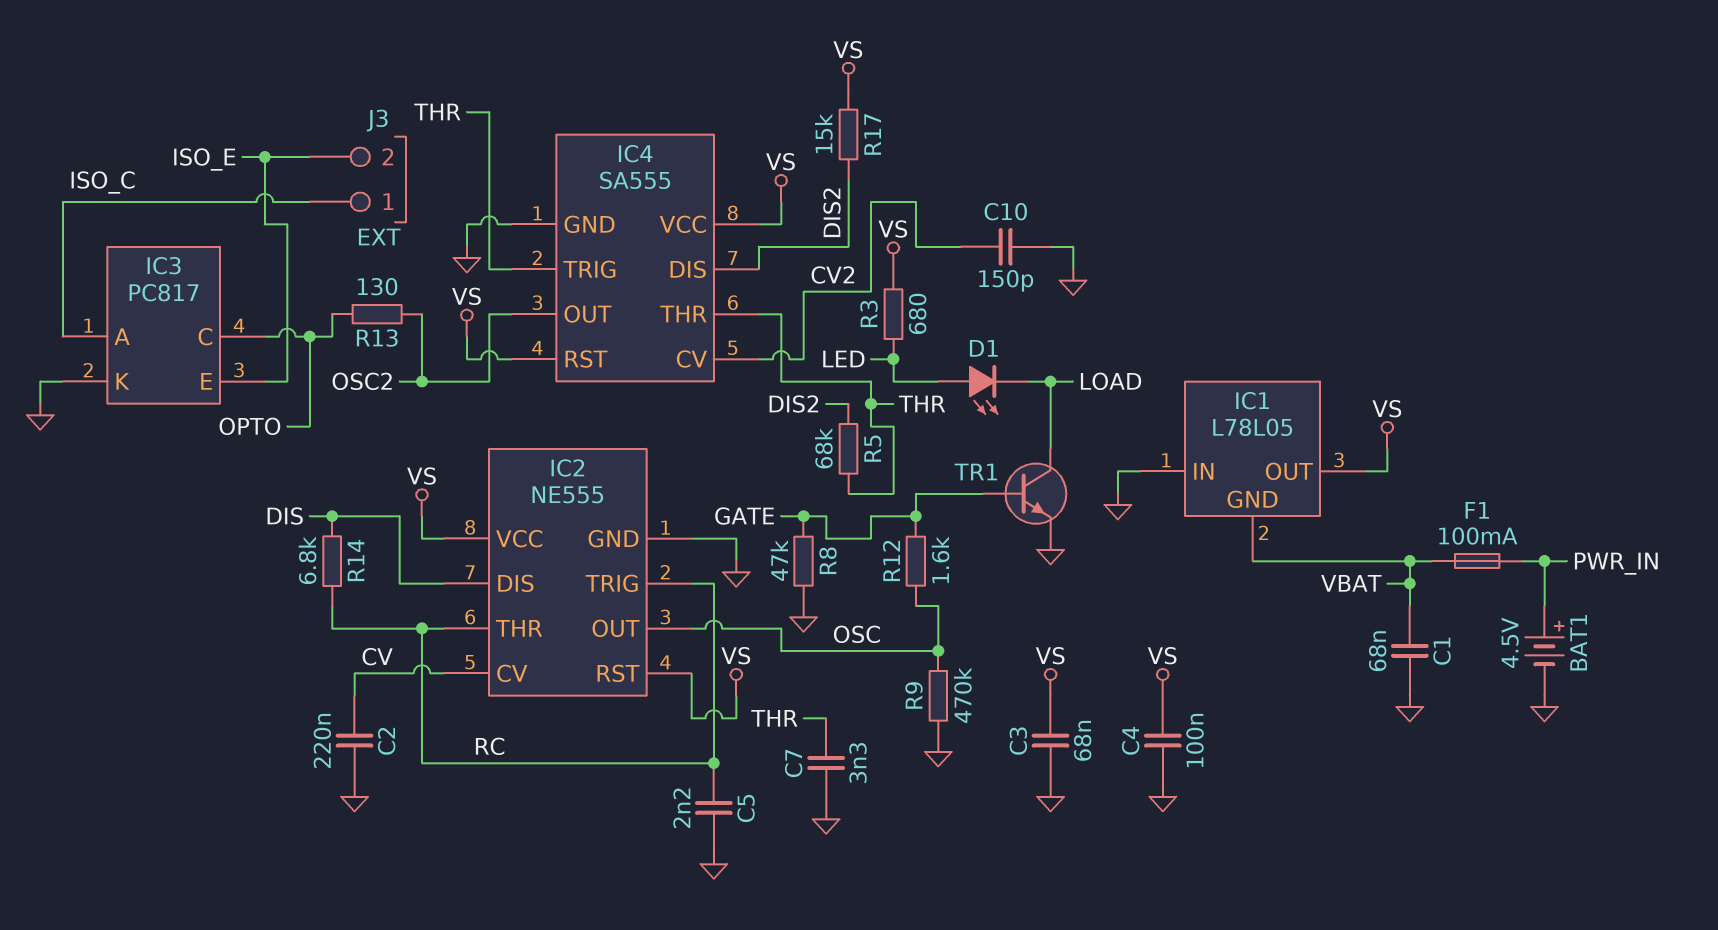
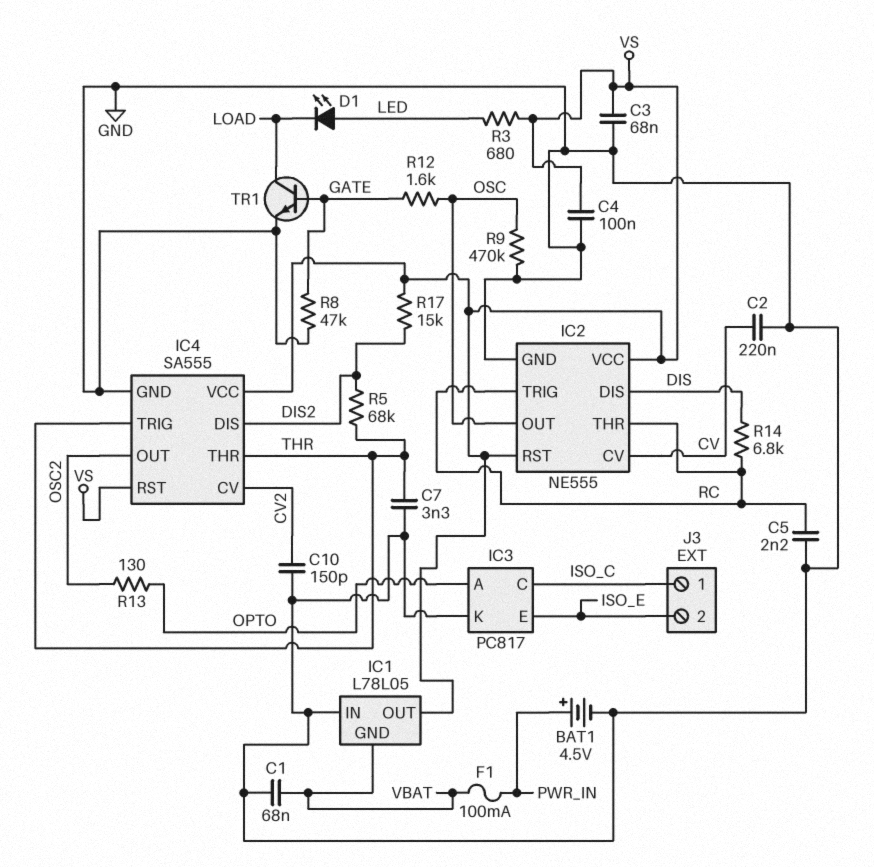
IC3 pin A: ISO_C -> OPTO
IC3 pin C: OPTO -> ISO_C

